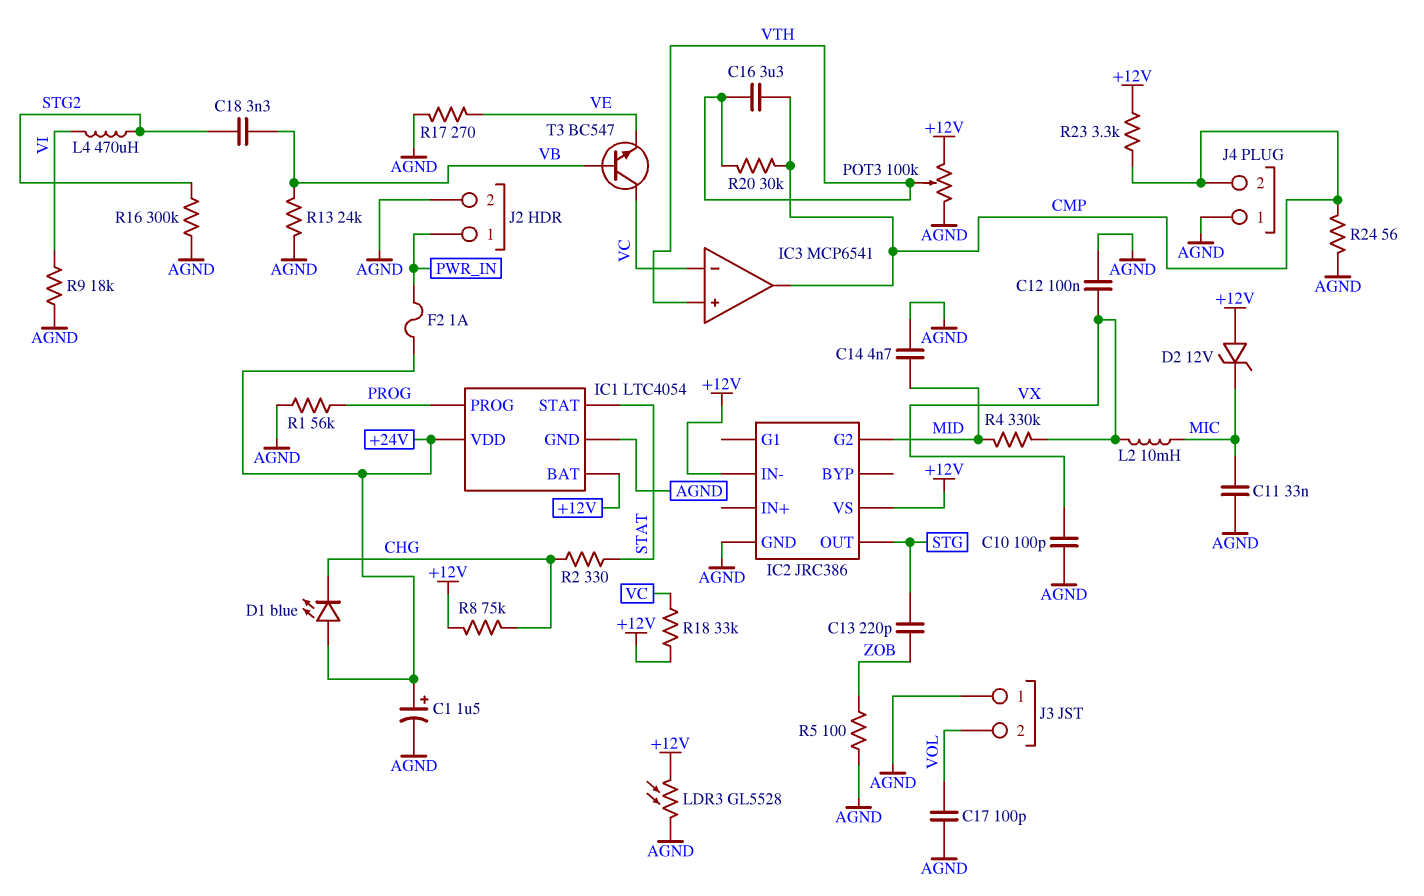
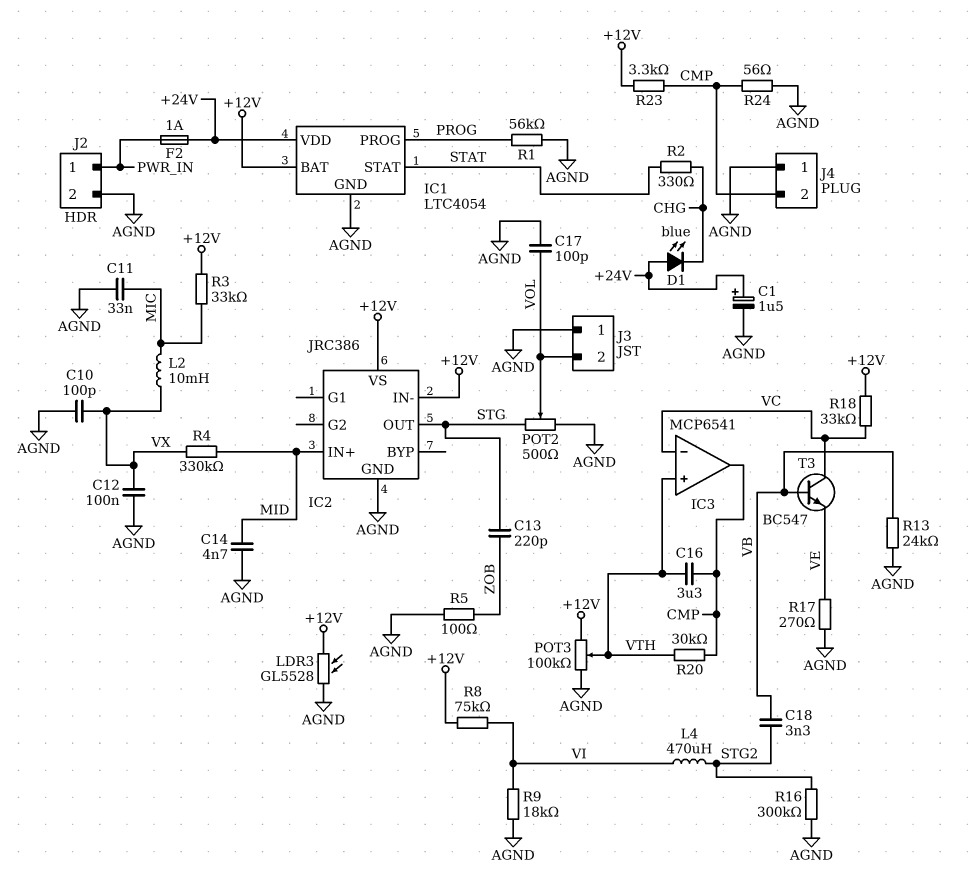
D2: zener 12V (A +12V, K MIC) -> none
IC2 pin G2: MID -> none
IC2 pin IN+: none -> MID
POT2: none -> 500 (AGND, STG, wiper VOL)
R3: none -> 33k (+12V, MIC)
R8: 75k (+12V, CHG) -> 75k (+12V, VI)

